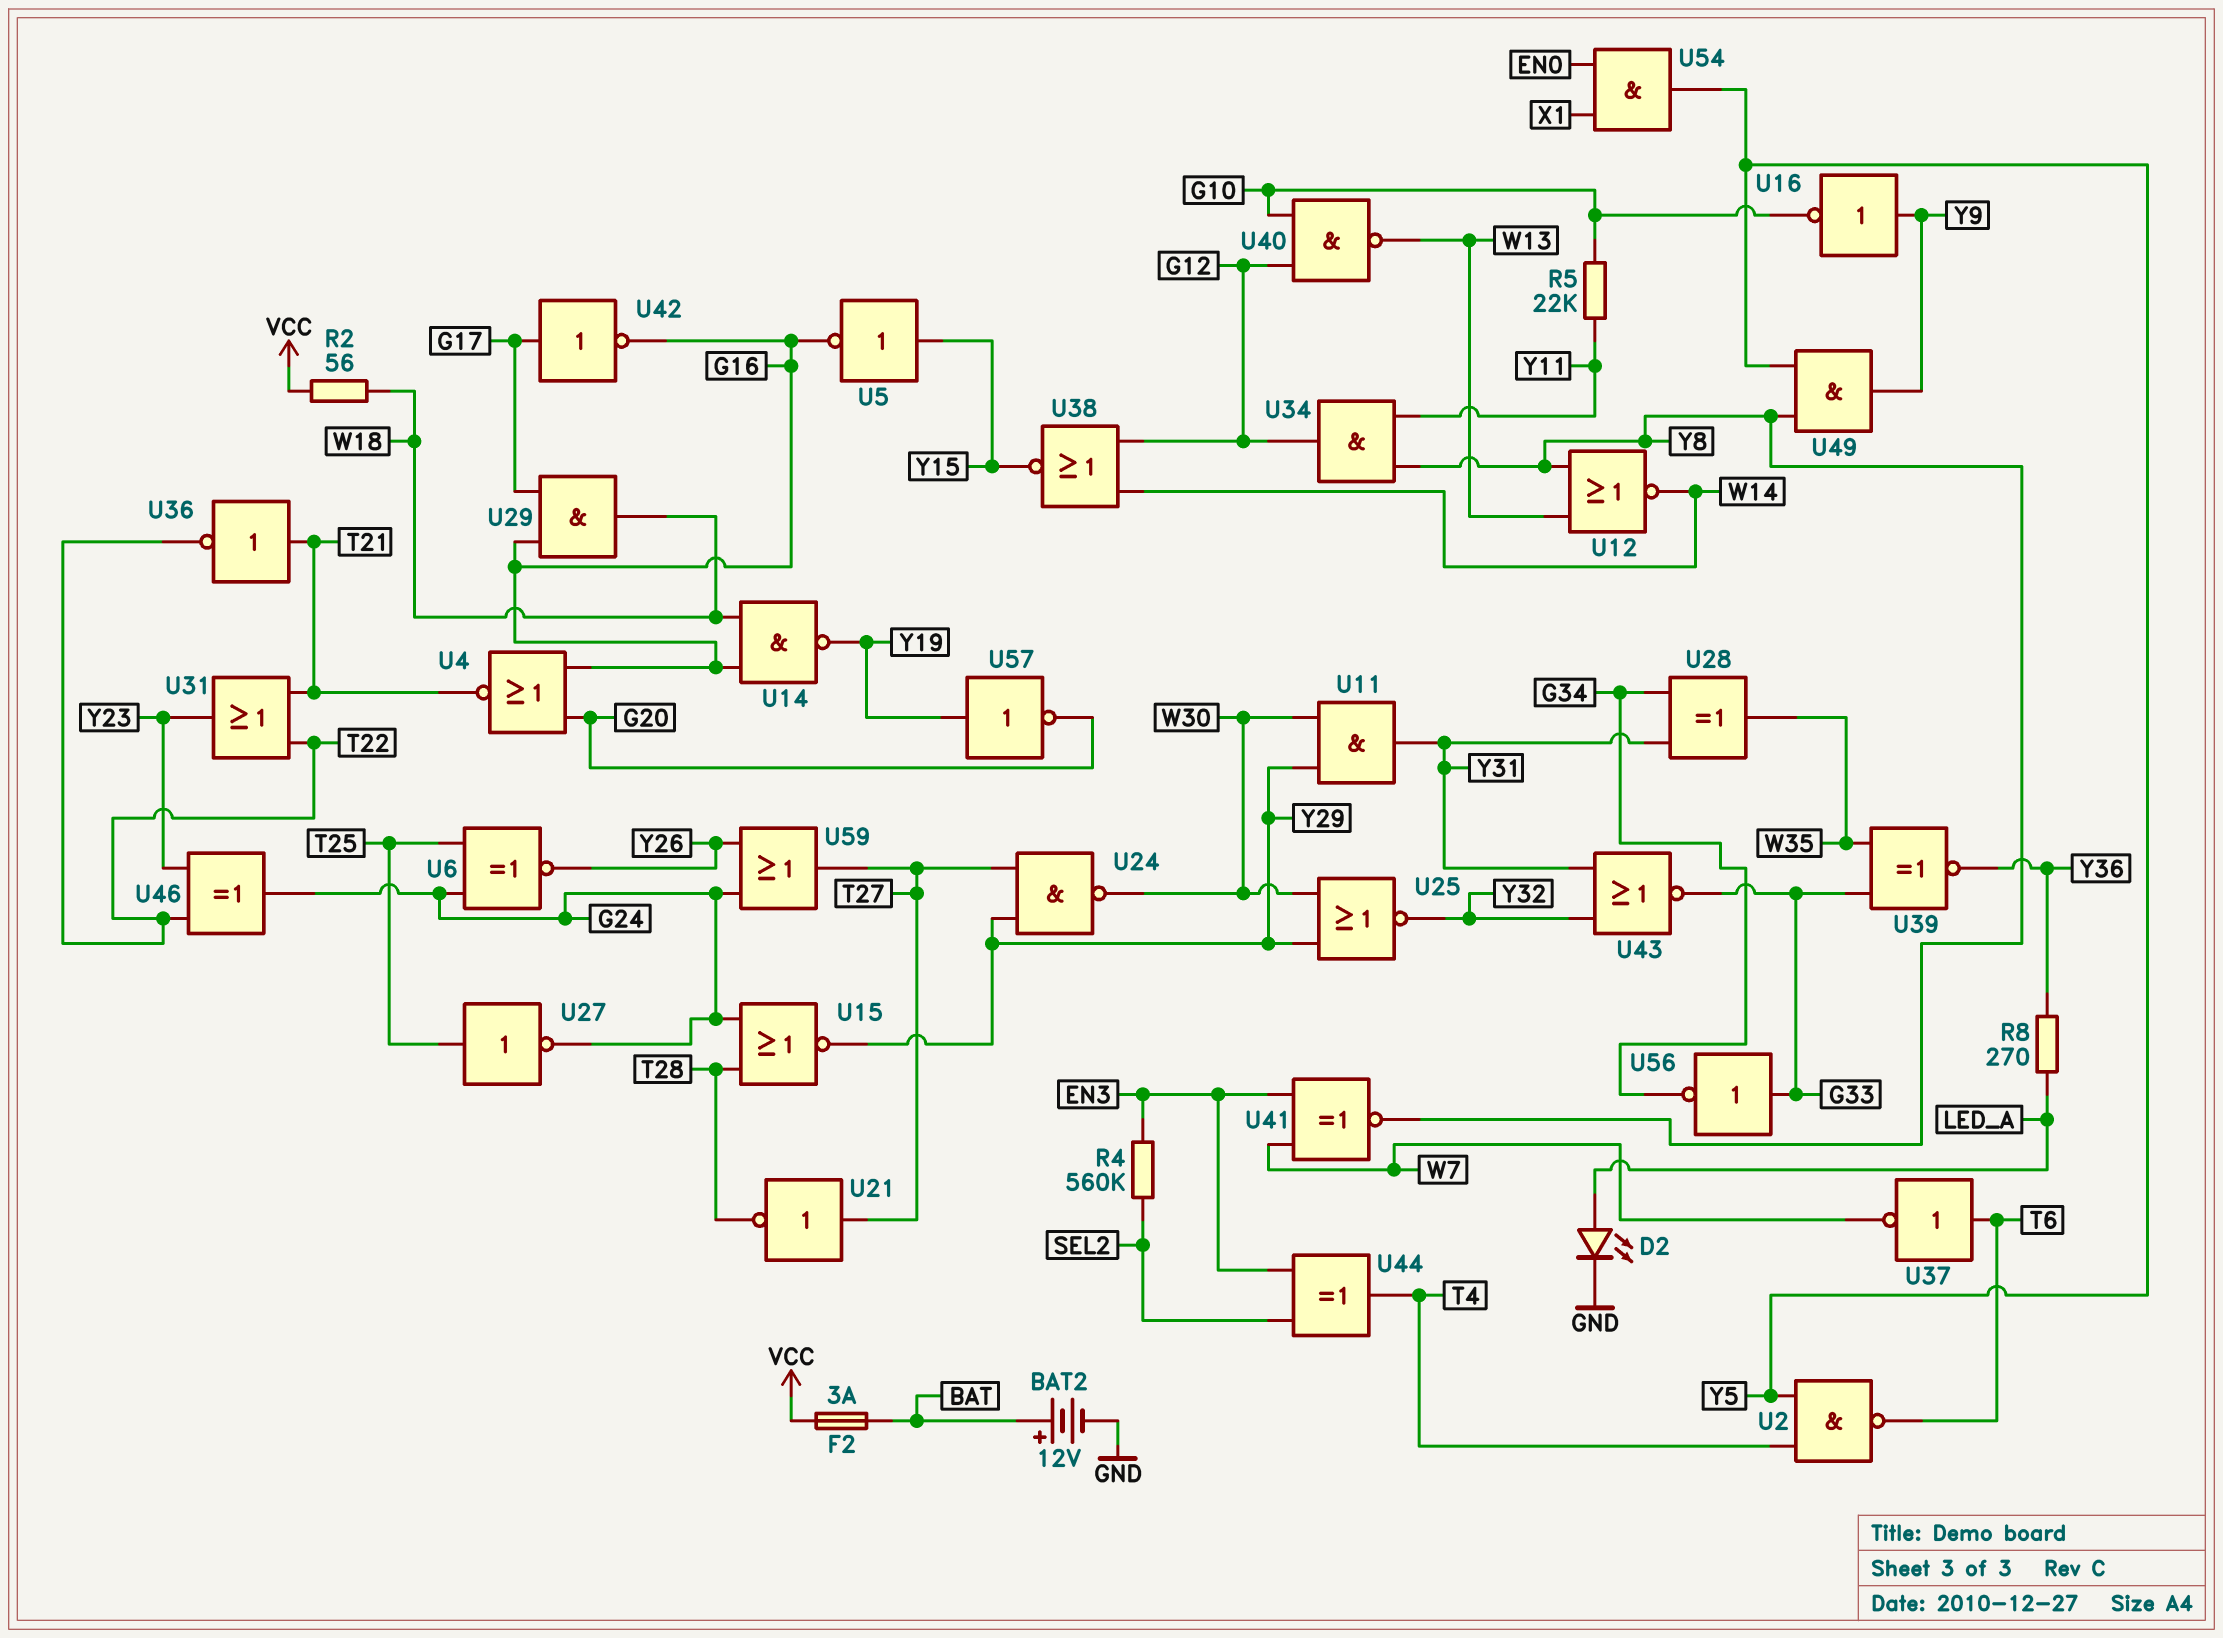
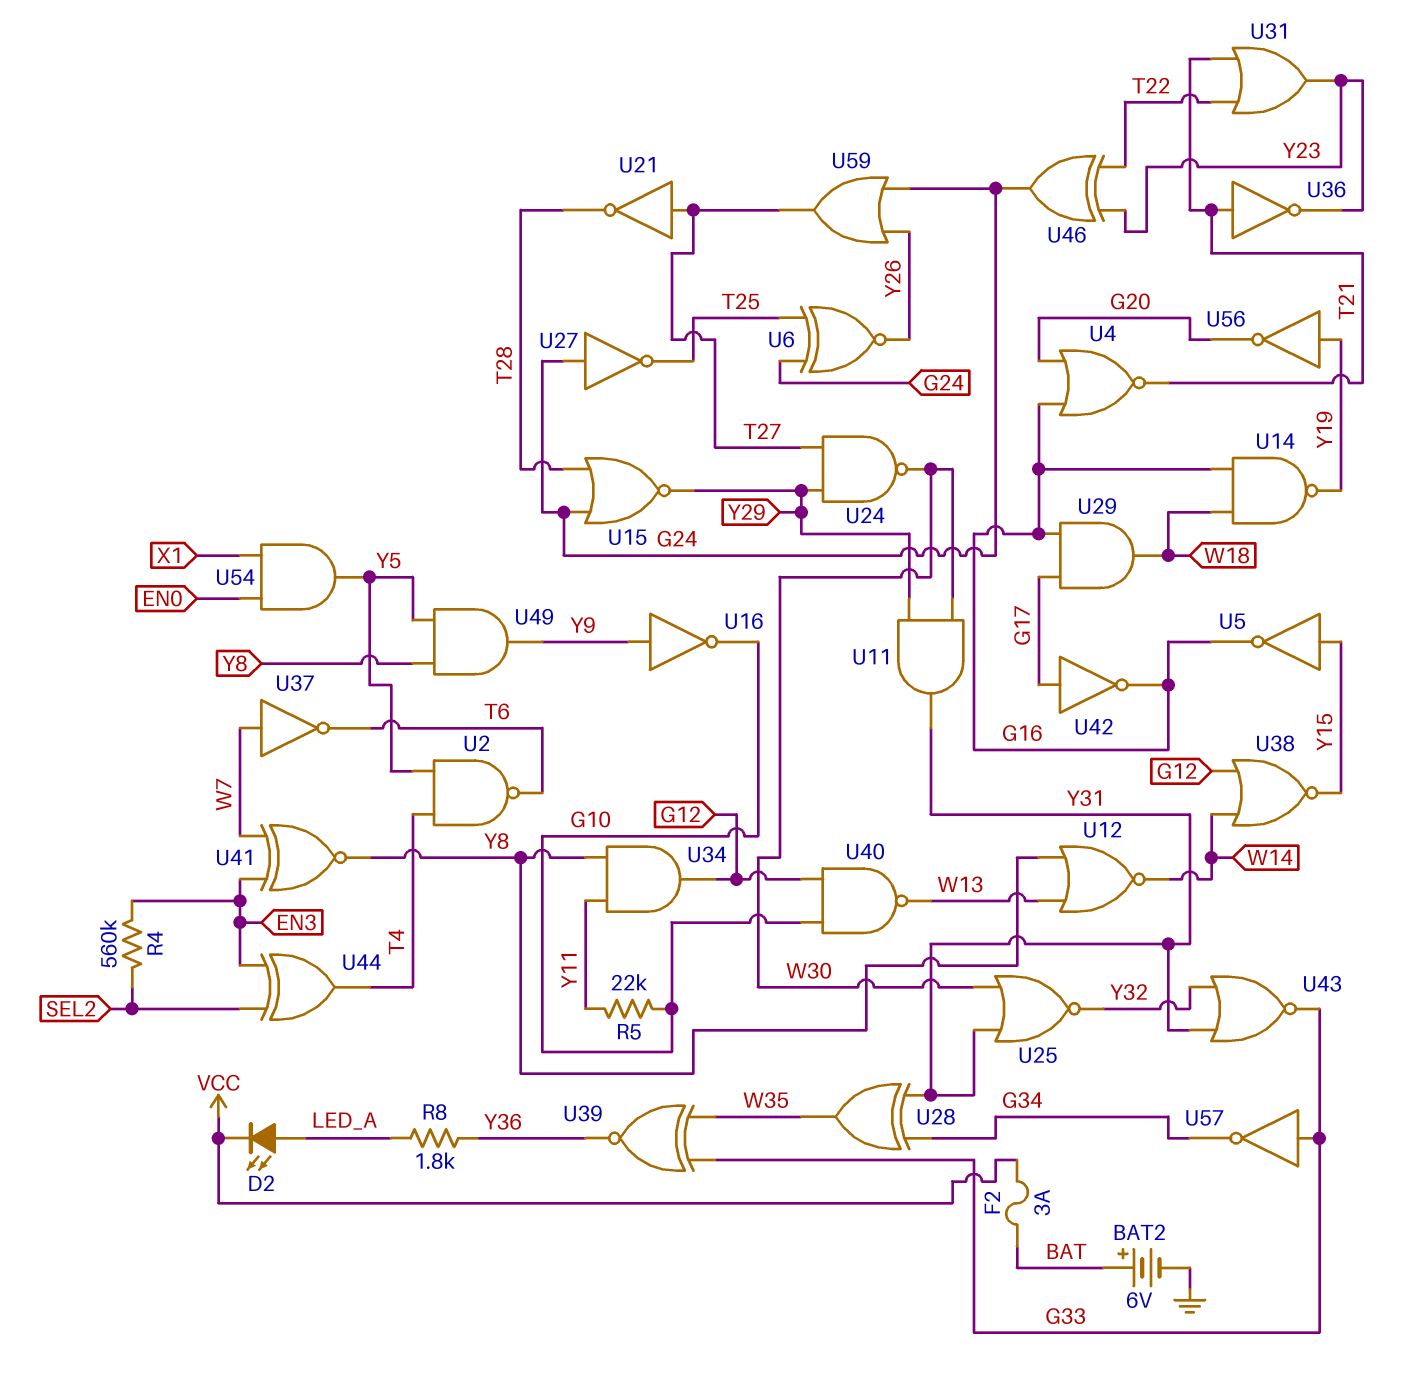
BAT2: 12V (plus BAT, minus GND) -> 6V (plus BAT, minus GND)
D2: LED (A LED_A, K GND) -> LED (A LED_A, K VCC)
R2: 56 (VCC, W18) -> none
R8: 270 (LED_A, Y36) -> 1.8k (LED_A, Y36)
U25: NOR (in W30, in Y29, out Y32) -> NOR (in W30, in Y31, out Y32)
U27: NOT (in T25, out G24) -> NOT (in G24, out T25)
U36: NOT (in T21, out T22) -> NOT (in T21, out Y23)
U37: NOT (in T6, out W7) -> NOT (in W7, out T6)
U56: NOT (in G33, out G34) -> NOT (in Y19, out G20)
U57: NOT (in Y19, out G20) -> NOT (in G33, out G34)

